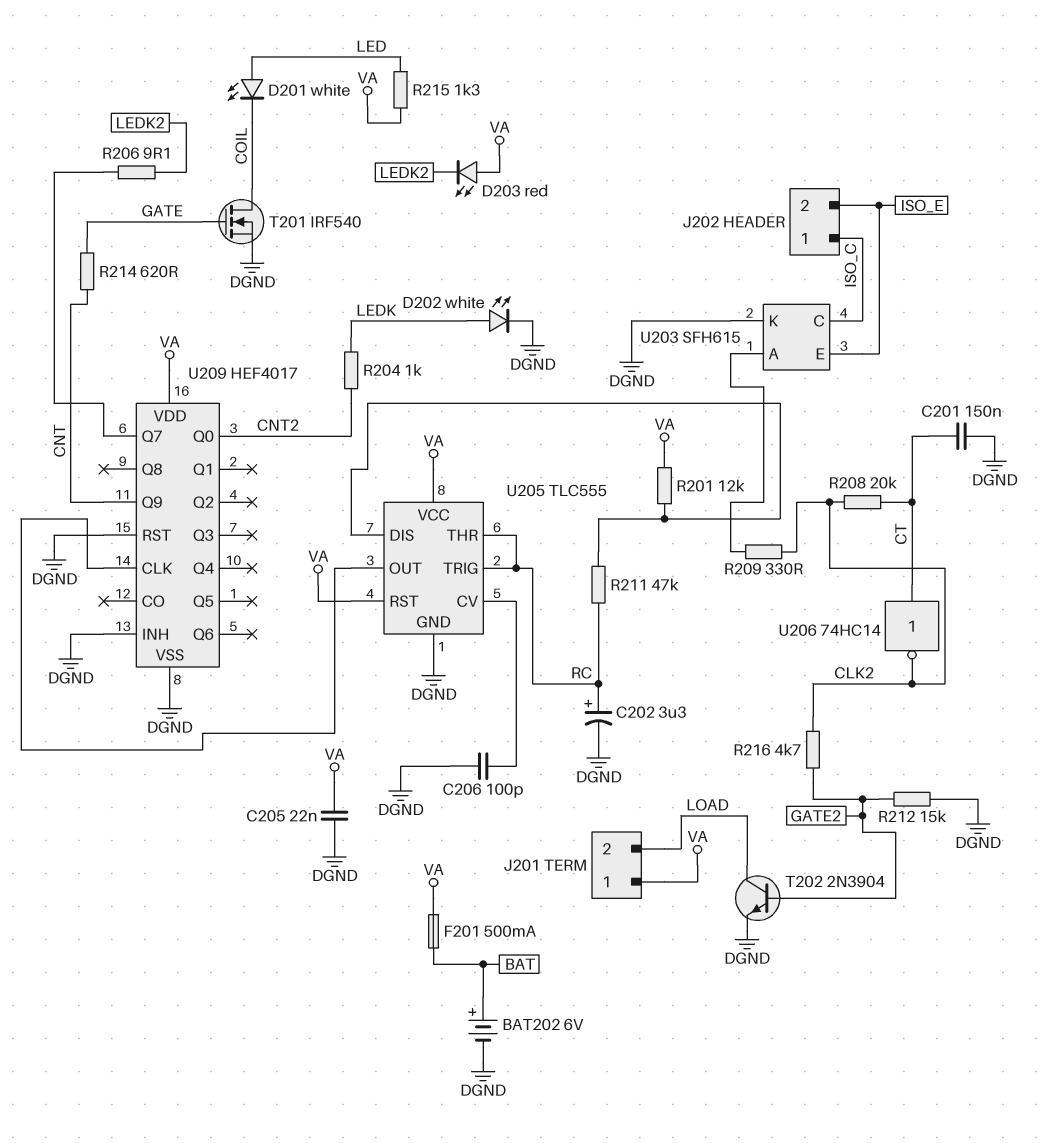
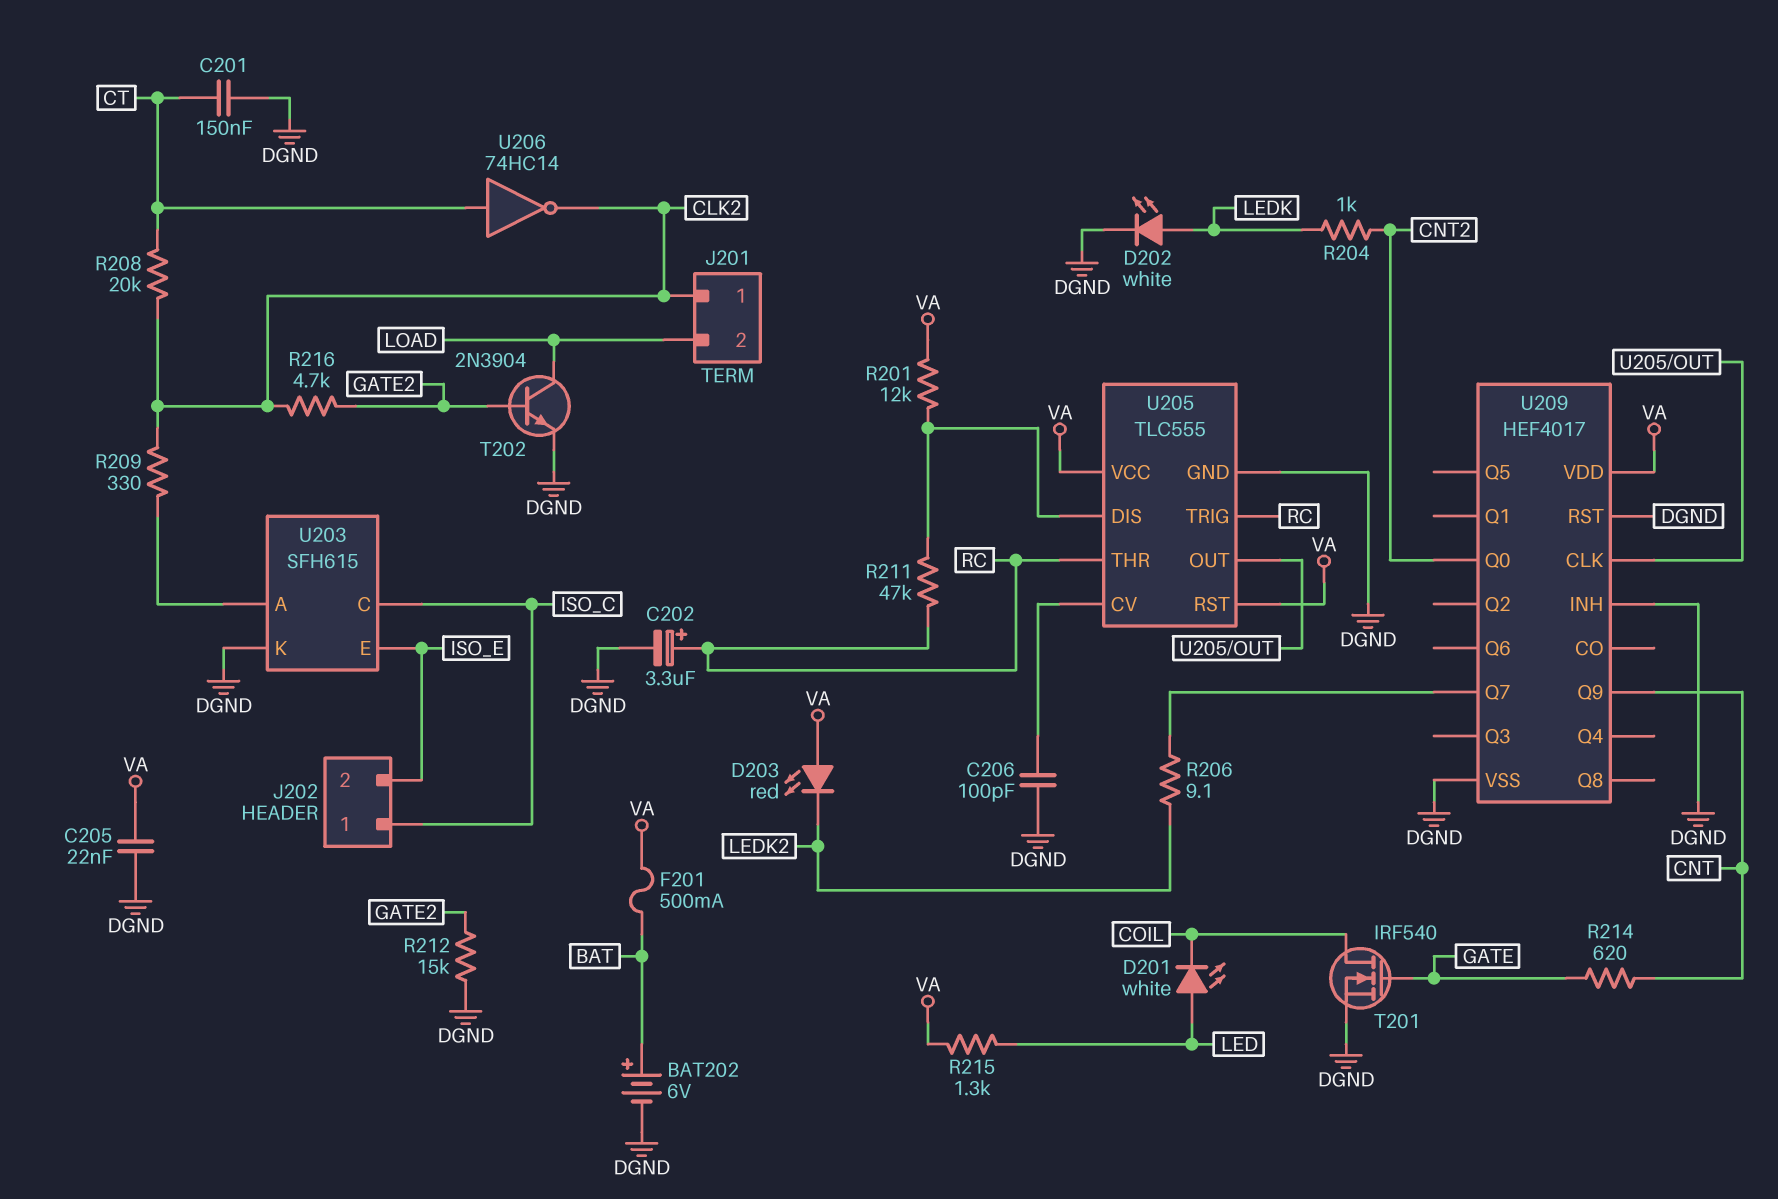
J201 pin 1: VA -> CLK2

